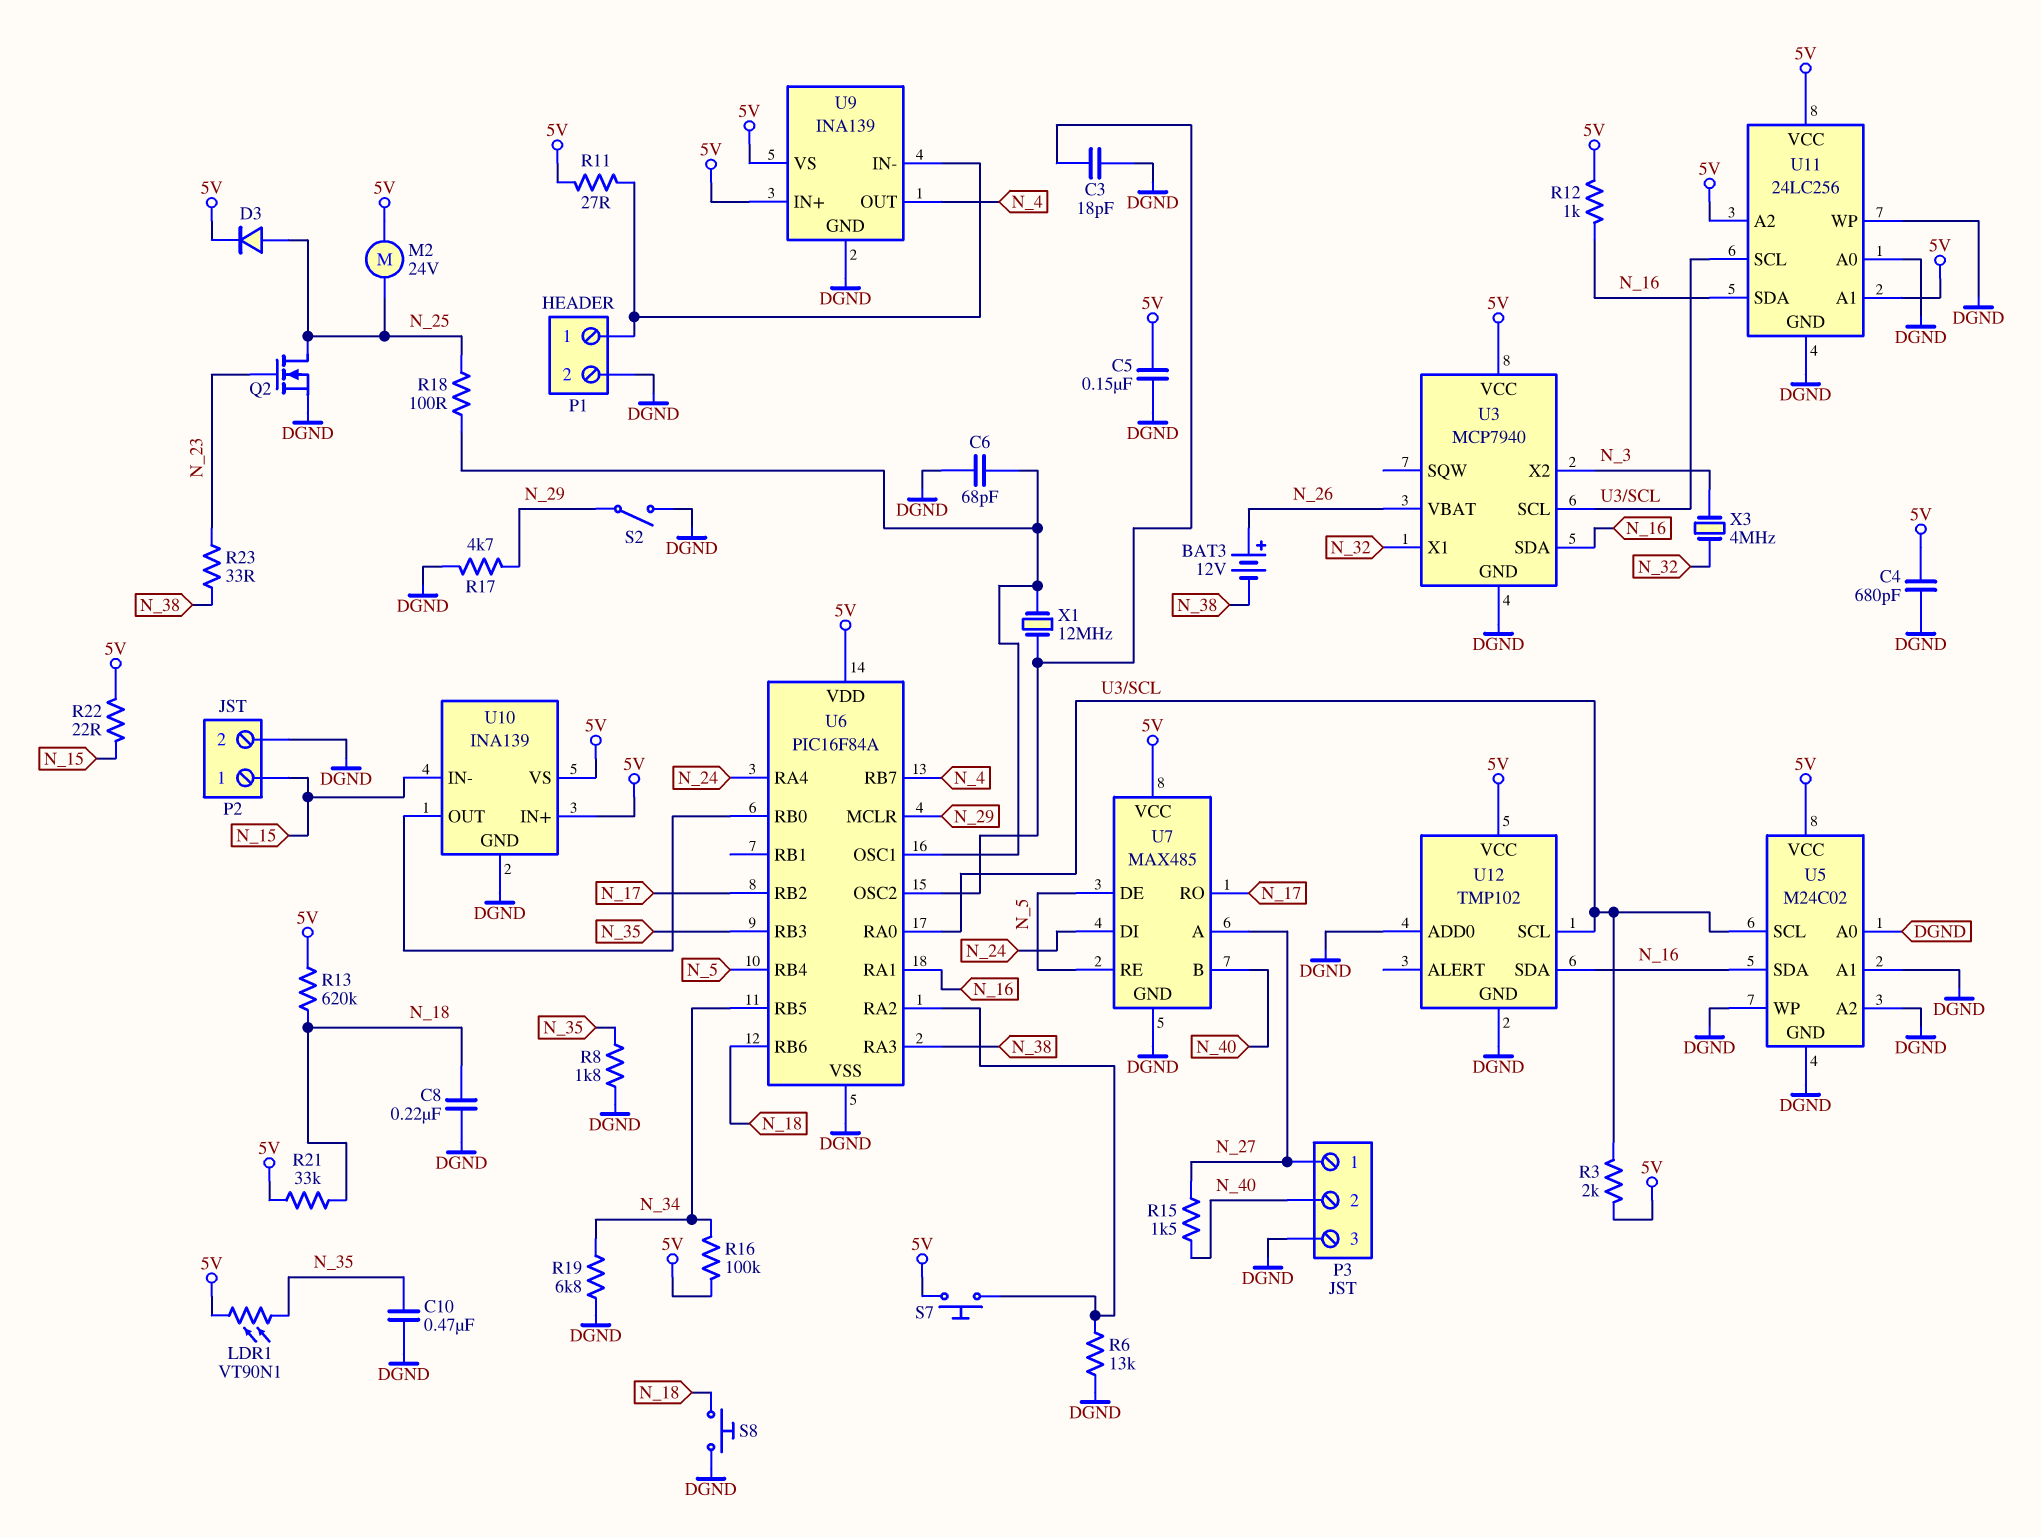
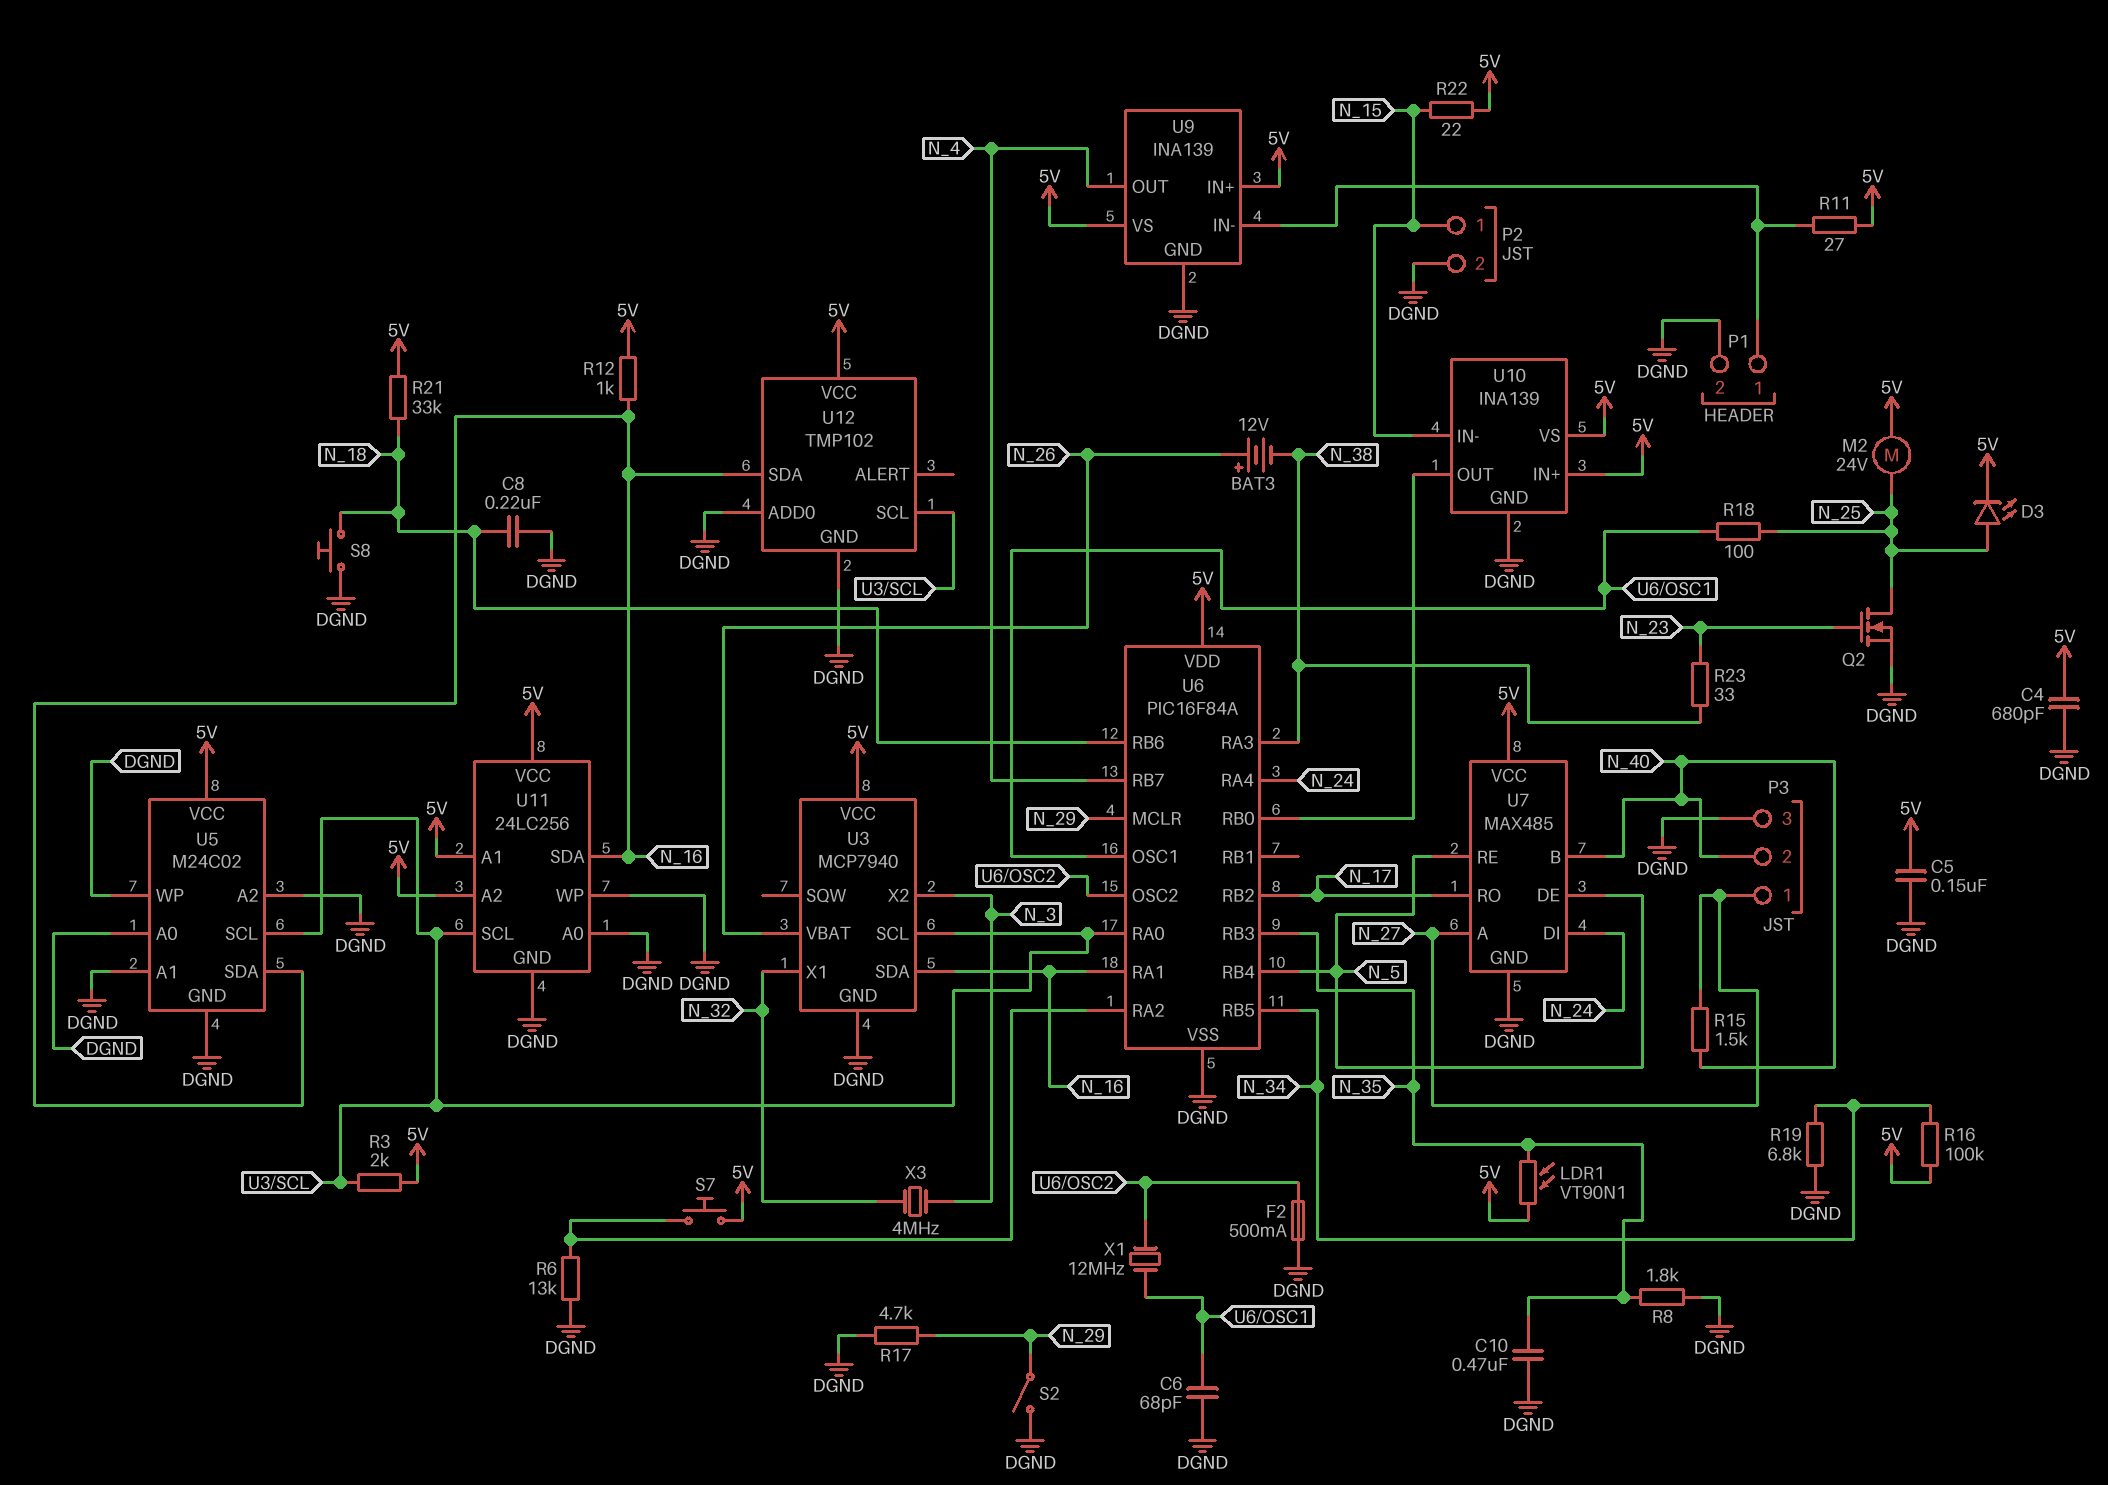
C3: 18pF (DGND, U6/OSC2) -> none
D3: diode (A N_25, K 5V) -> LED (A N_25, K 5V)
F2: none -> 500mA (DGND, U6/OSC2)
R13: 620k (5V, N_18) -> none

